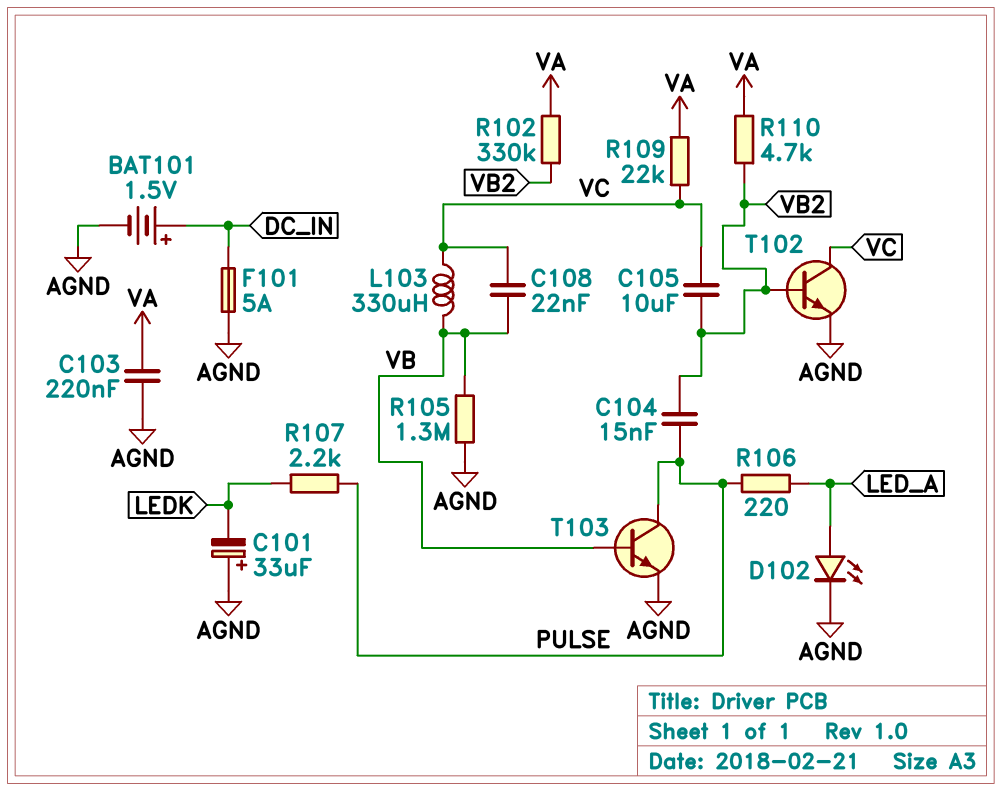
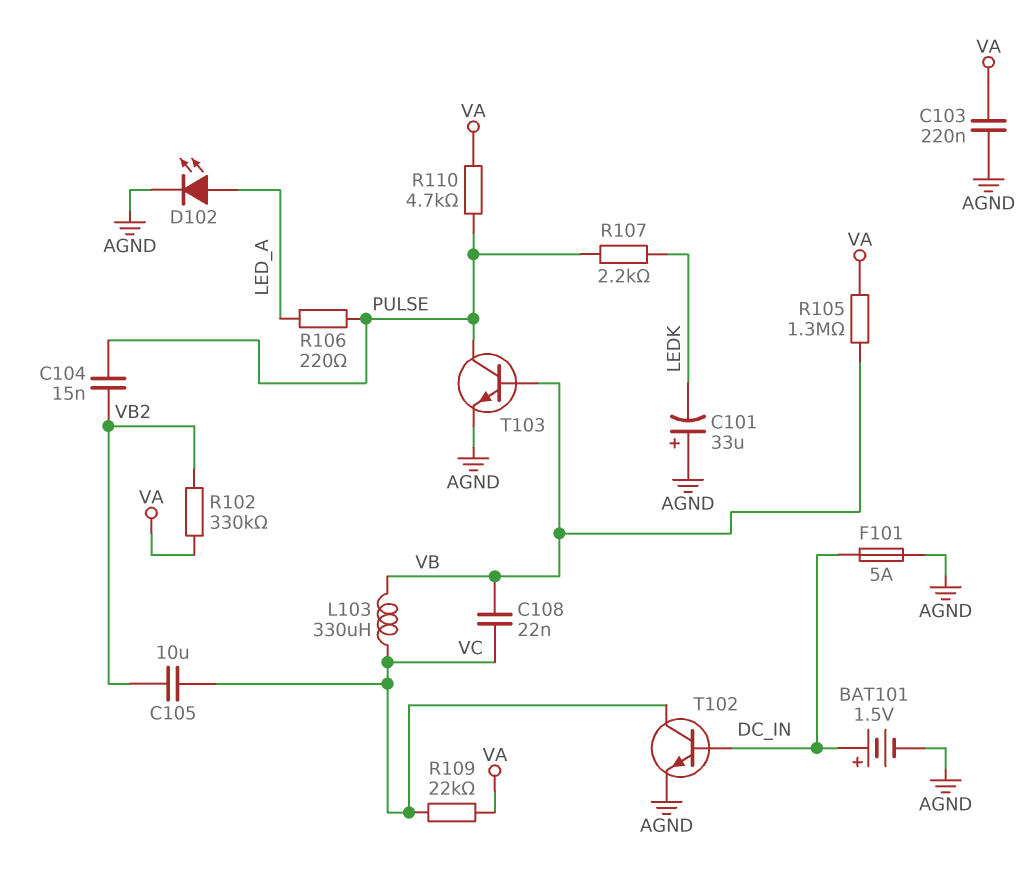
R105: 1.3M (AGND, VB) -> 1.3M (VA, VB)
R110: 4.7k (VA, VB2) -> 4.7k (PULSE, VA)
T102: NPN (B VB2, C VC, E AGND) -> NPN (B DC_IN, C VC, E AGND)

